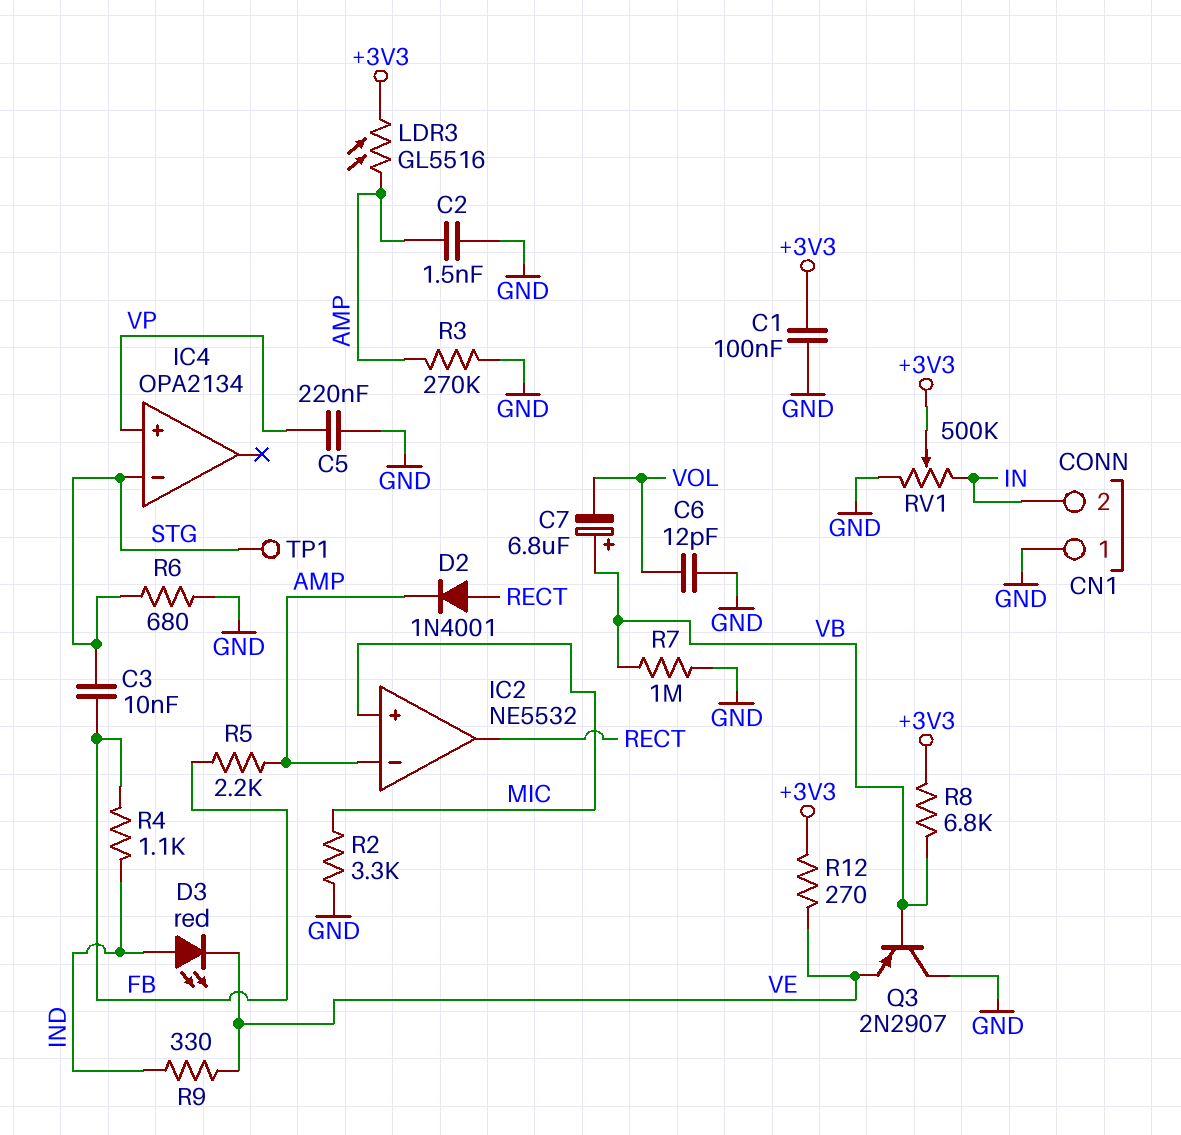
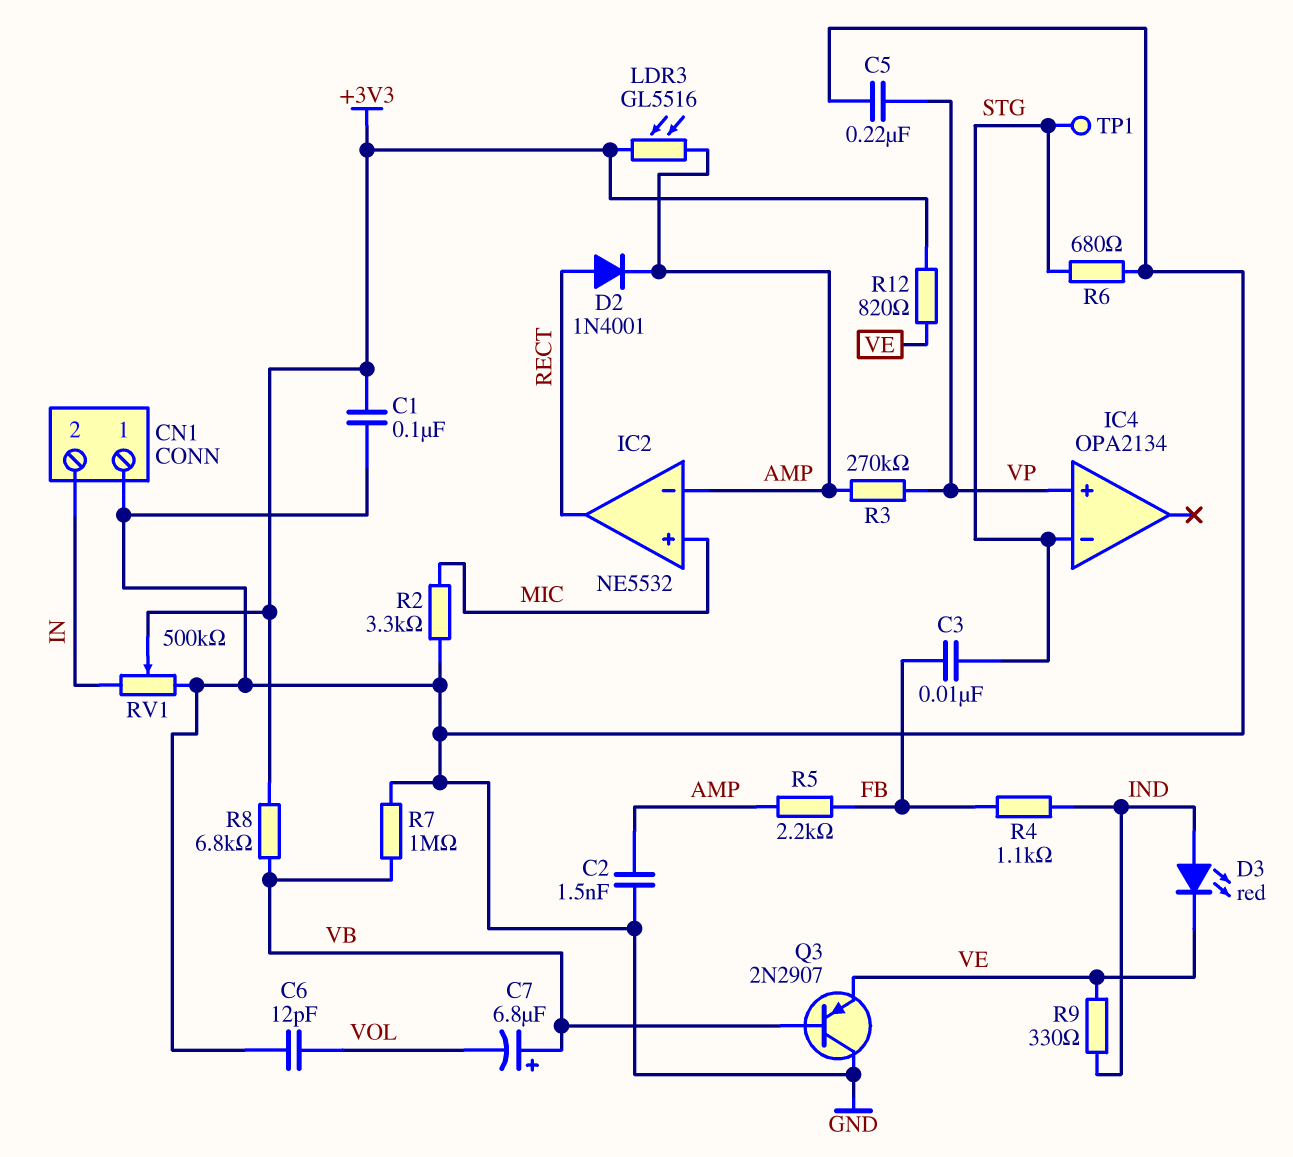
R3: 270k (AMP, GND) -> 270k (AMP, VP)
R12: 270 (+3V3, VE) -> 820 (+3V3, VE)

